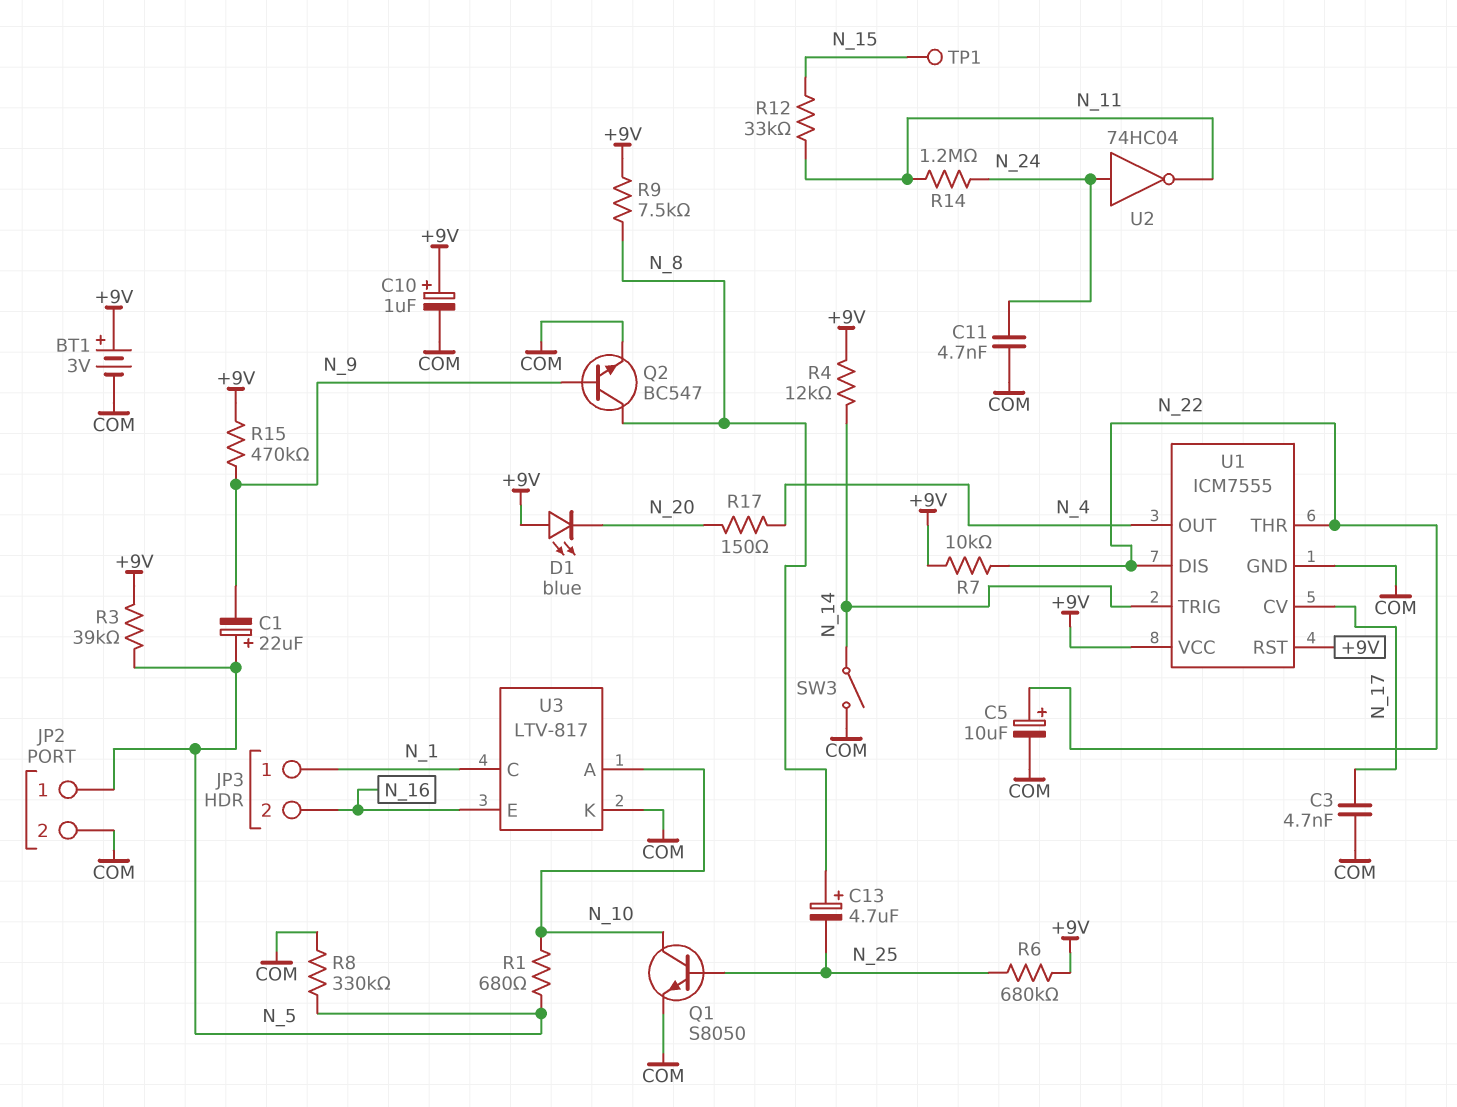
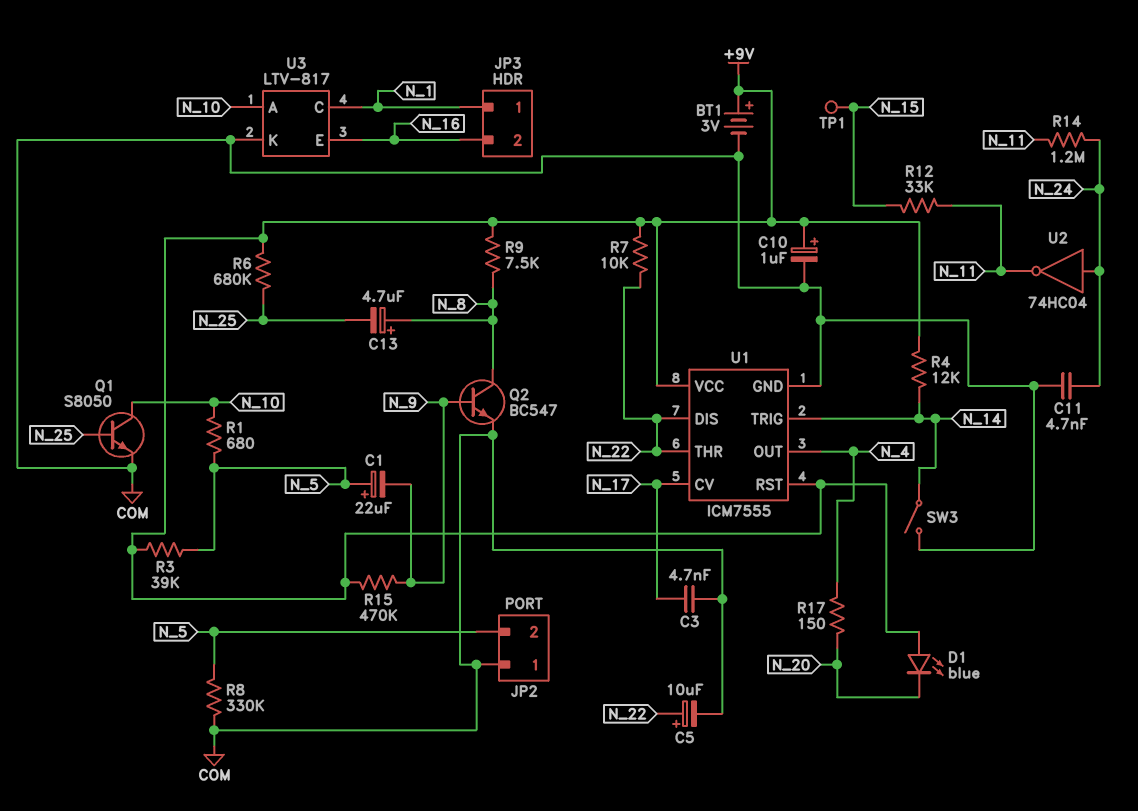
JP2 pin 1: N_5 -> COM
JP2 pin 2: COM -> N_5

